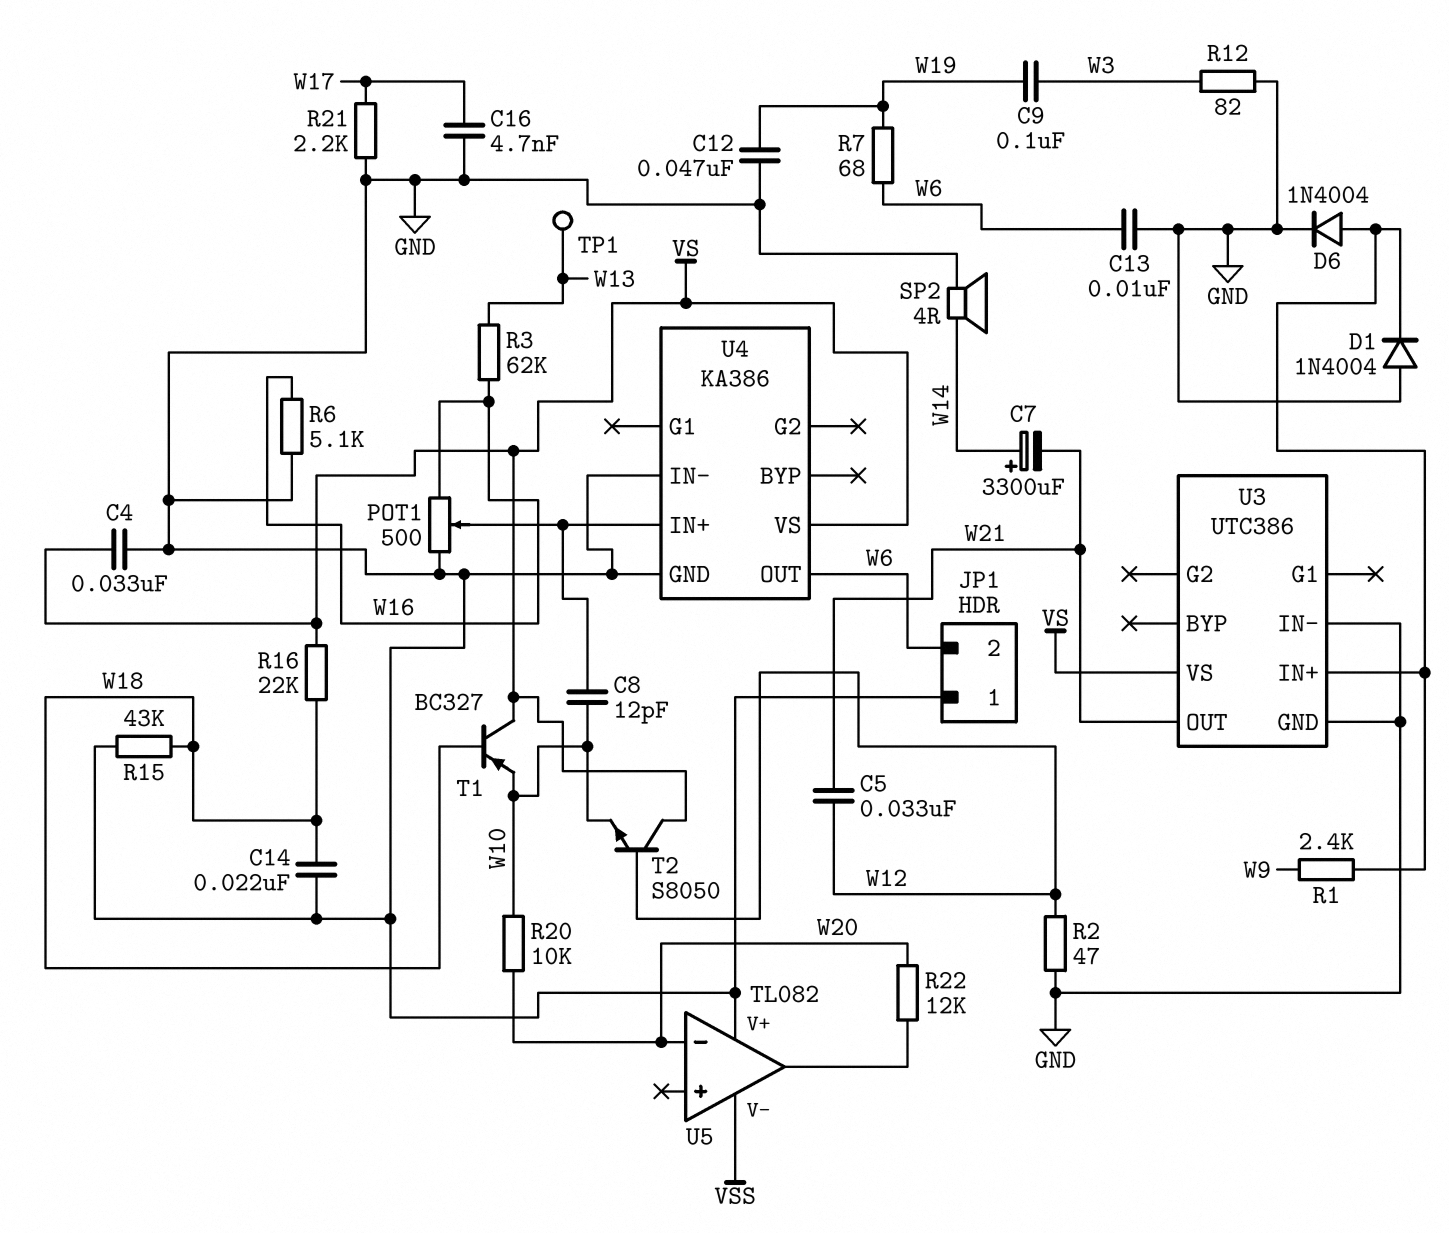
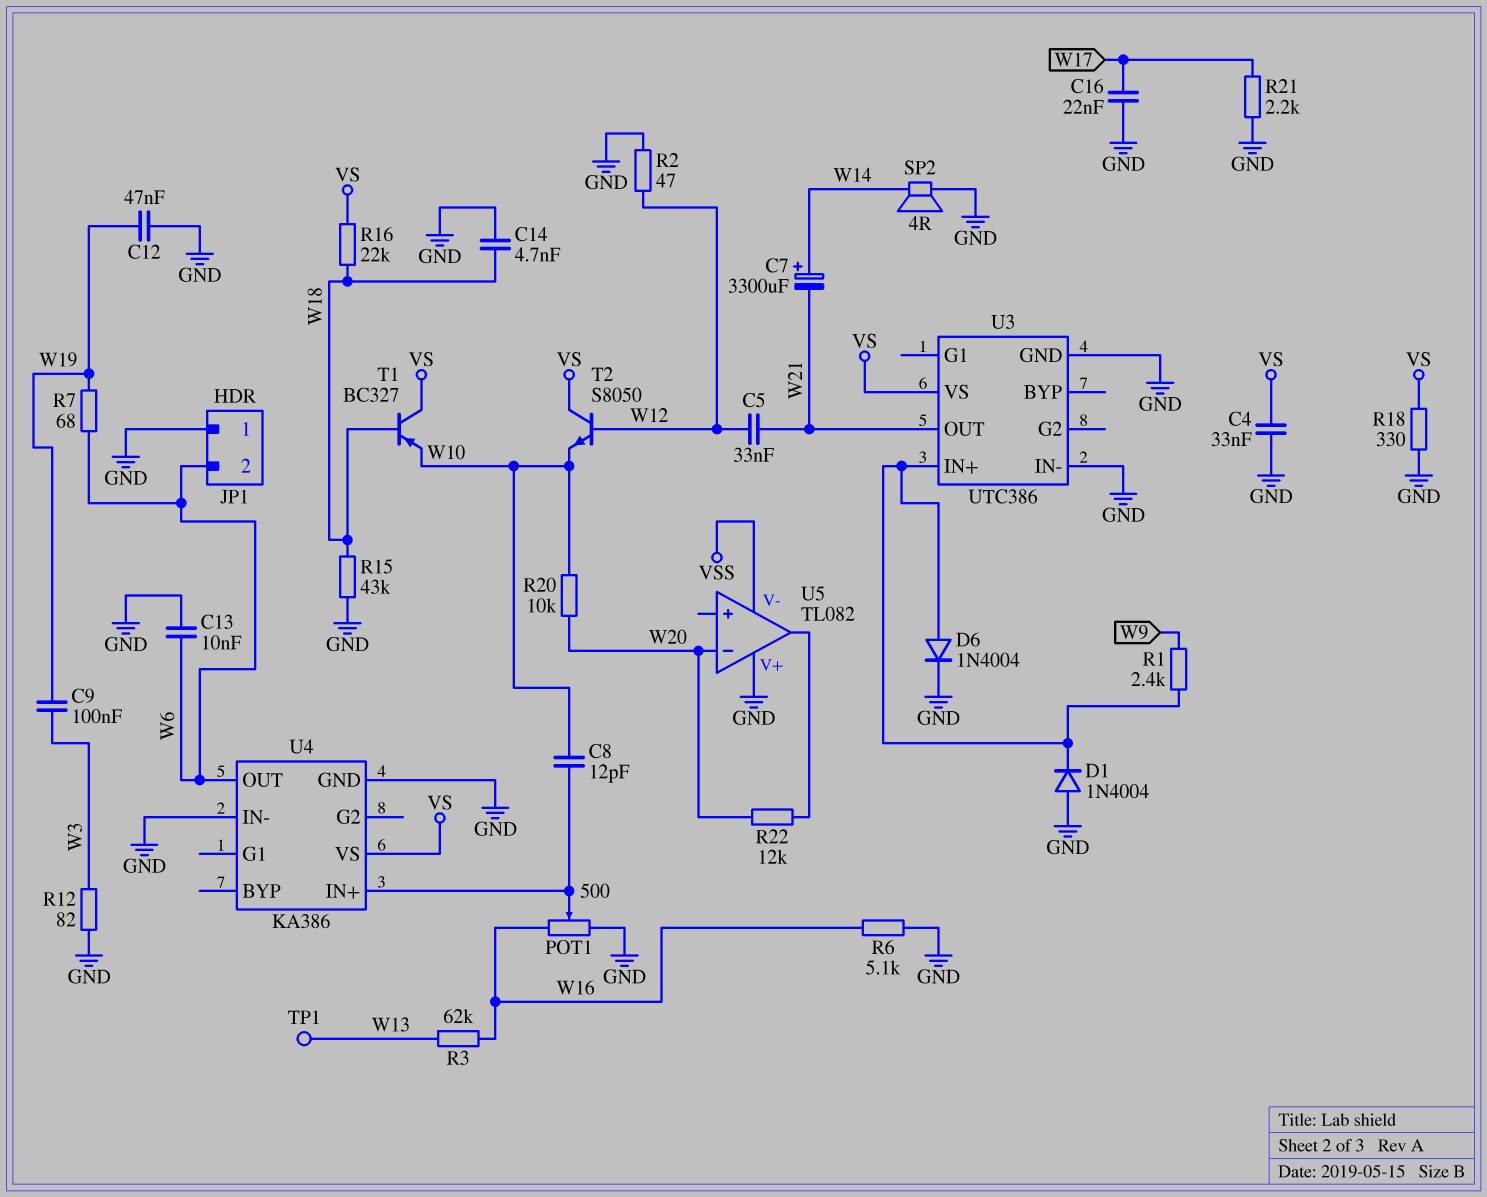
C14: 22nF (GND, W18) -> 4.7nF (GND, W18)
C16: 4.7nF (GND, W17) -> 22nF (GND, W17)
R18: none -> 330 (GND, VS)

